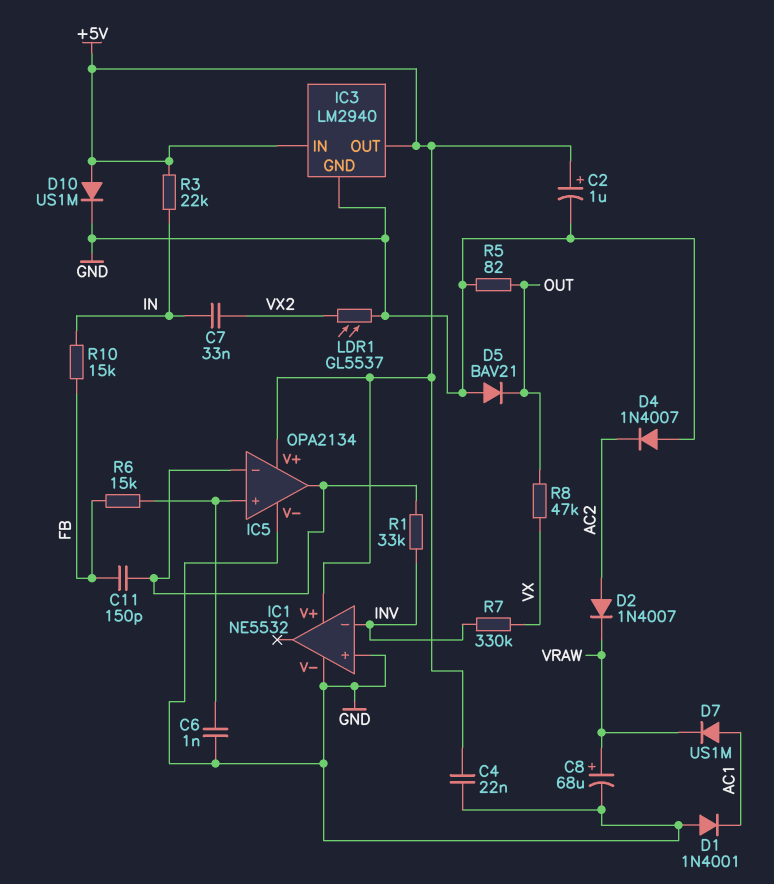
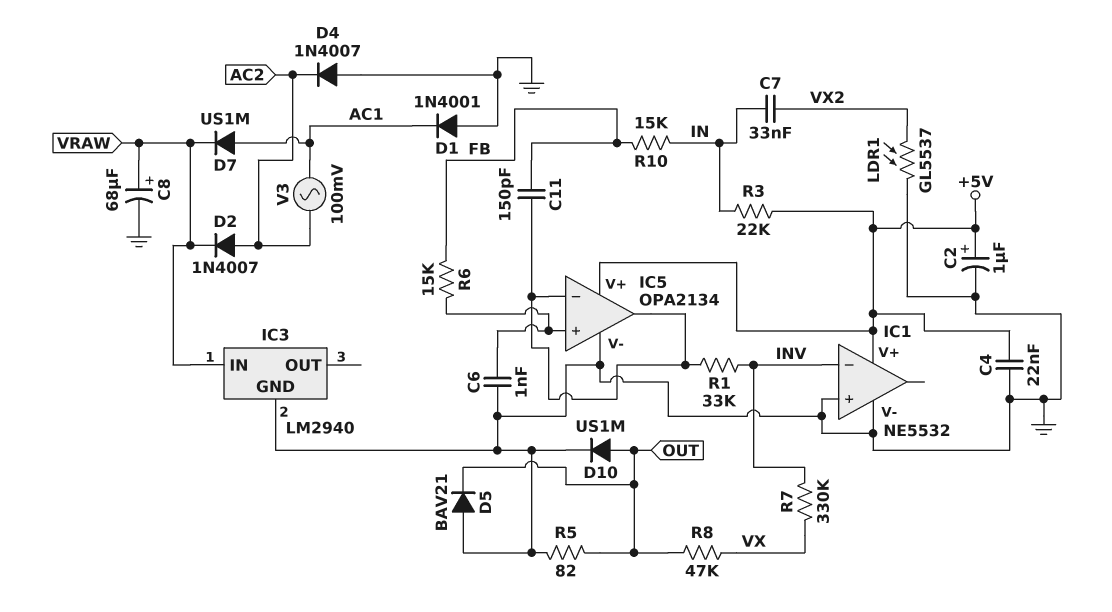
D10: diode US1M (A +5V, K GND) -> diode US1M (A OUT, K GND)
IC3 pin IN: +5V -> VRAW
IC3 pin OUT: +5V -> none
V3: none -> AC 100mV (AC1, AC2)

